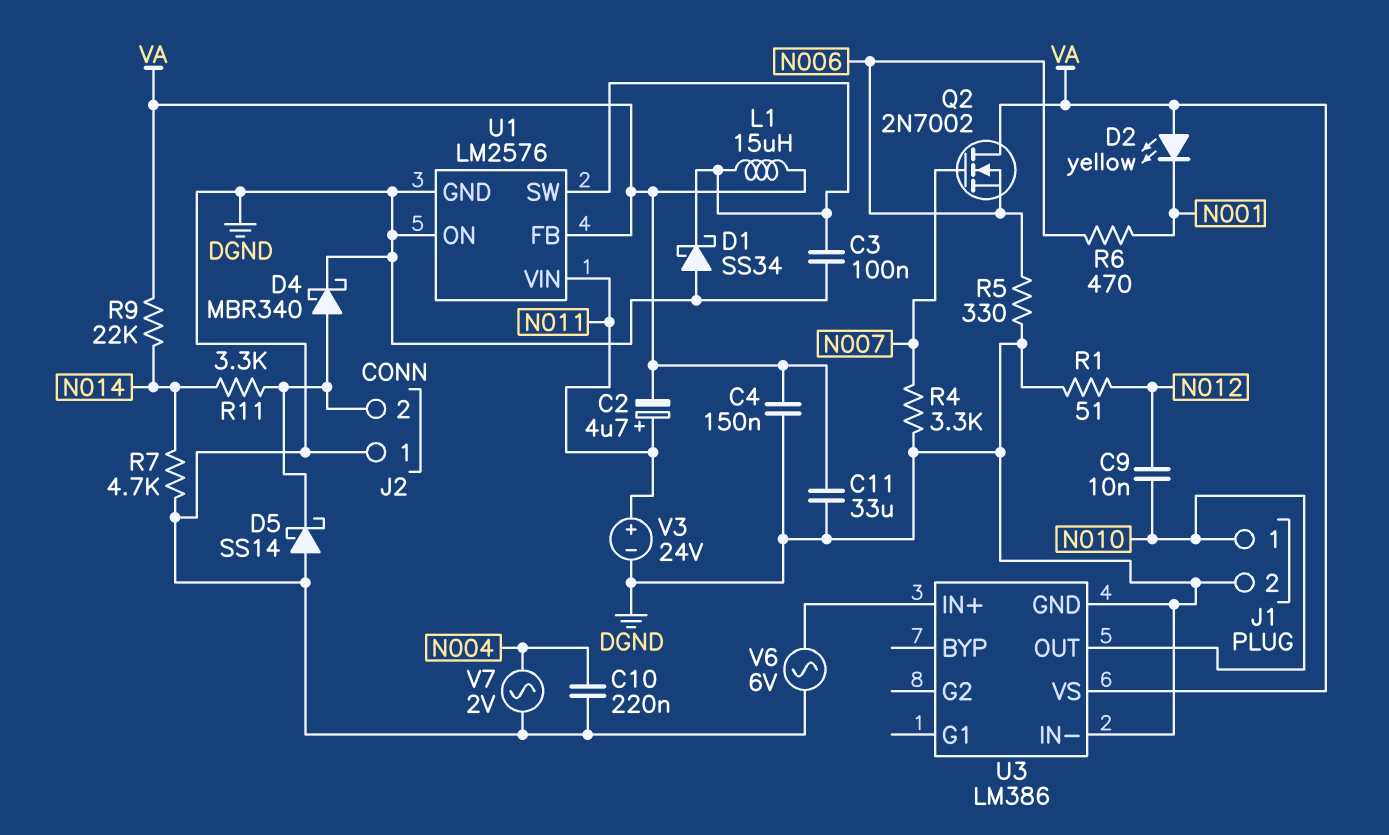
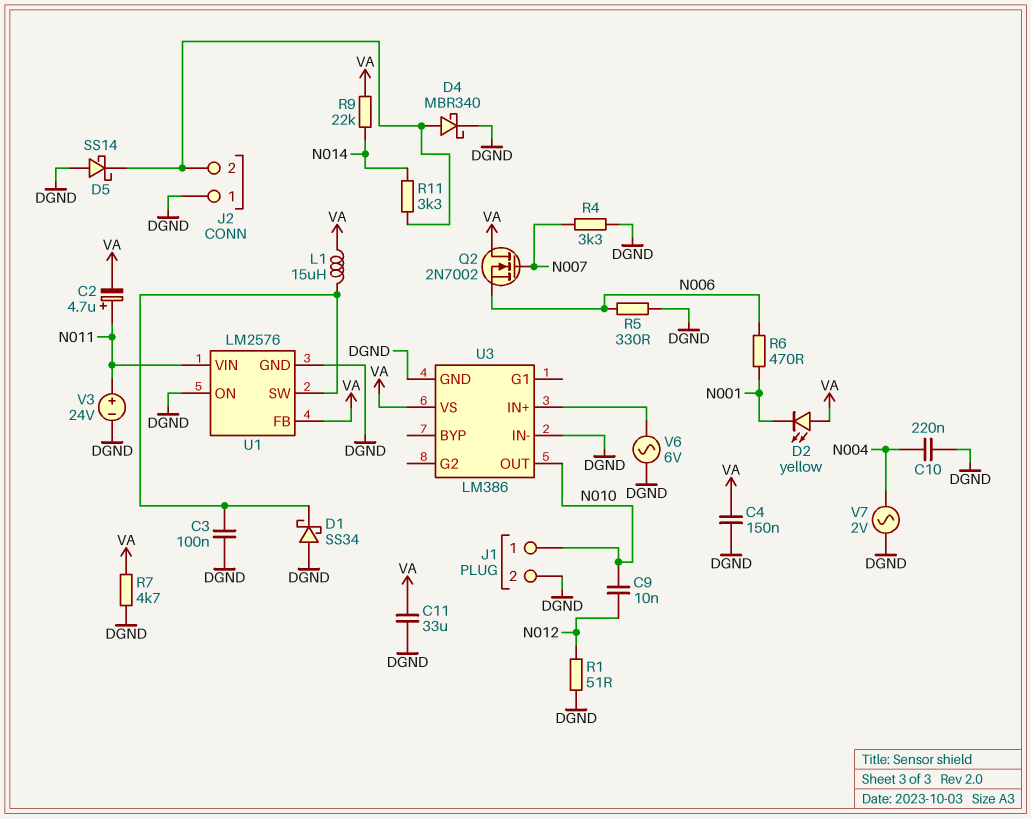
R7: 4.7k (DGND, N014) -> 4.7k (DGND, VA)

